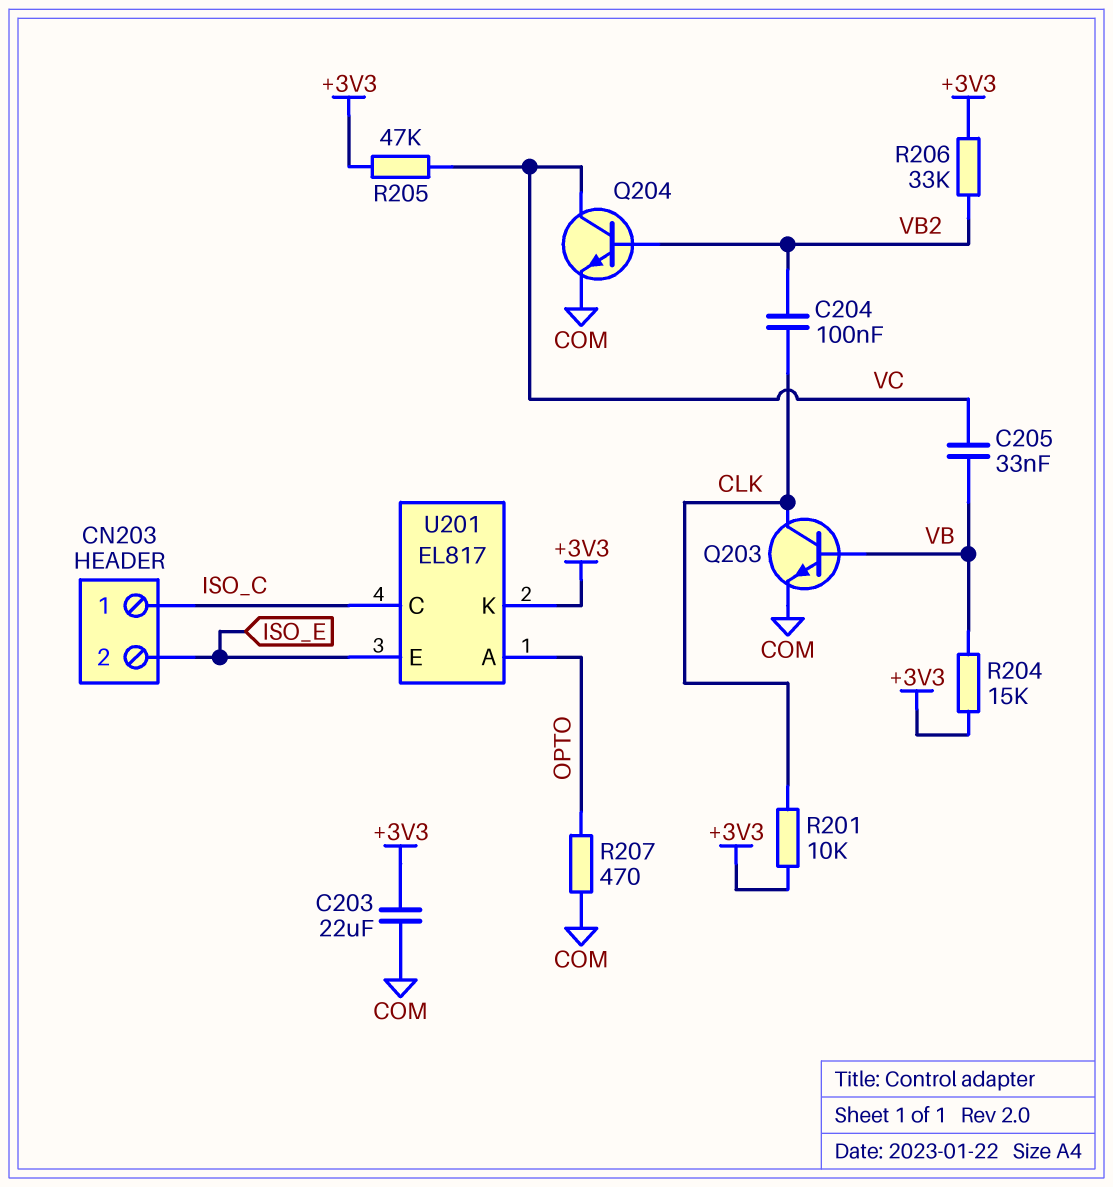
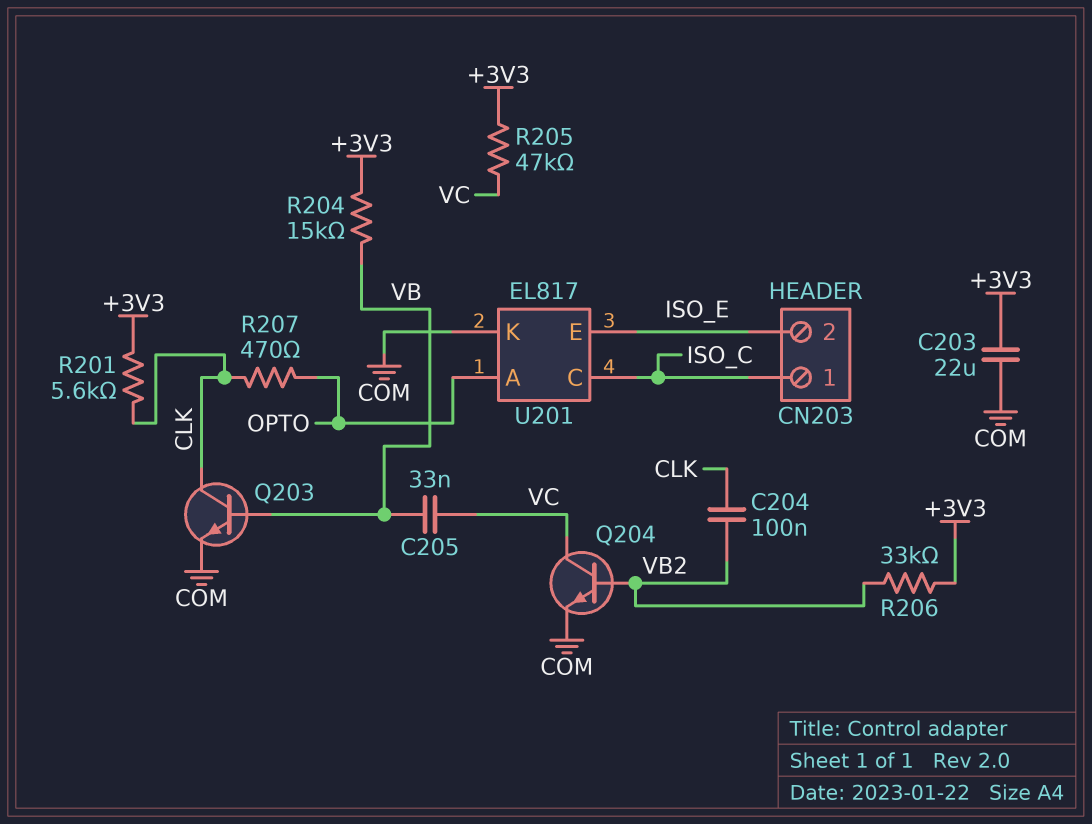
R201: 10k (+3V3, CLK) -> 5.6k (+3V3, CLK)
R207: 470 (COM, OPTO) -> 470 (CLK, OPTO)
U201 pin K: +3V3 -> COM

